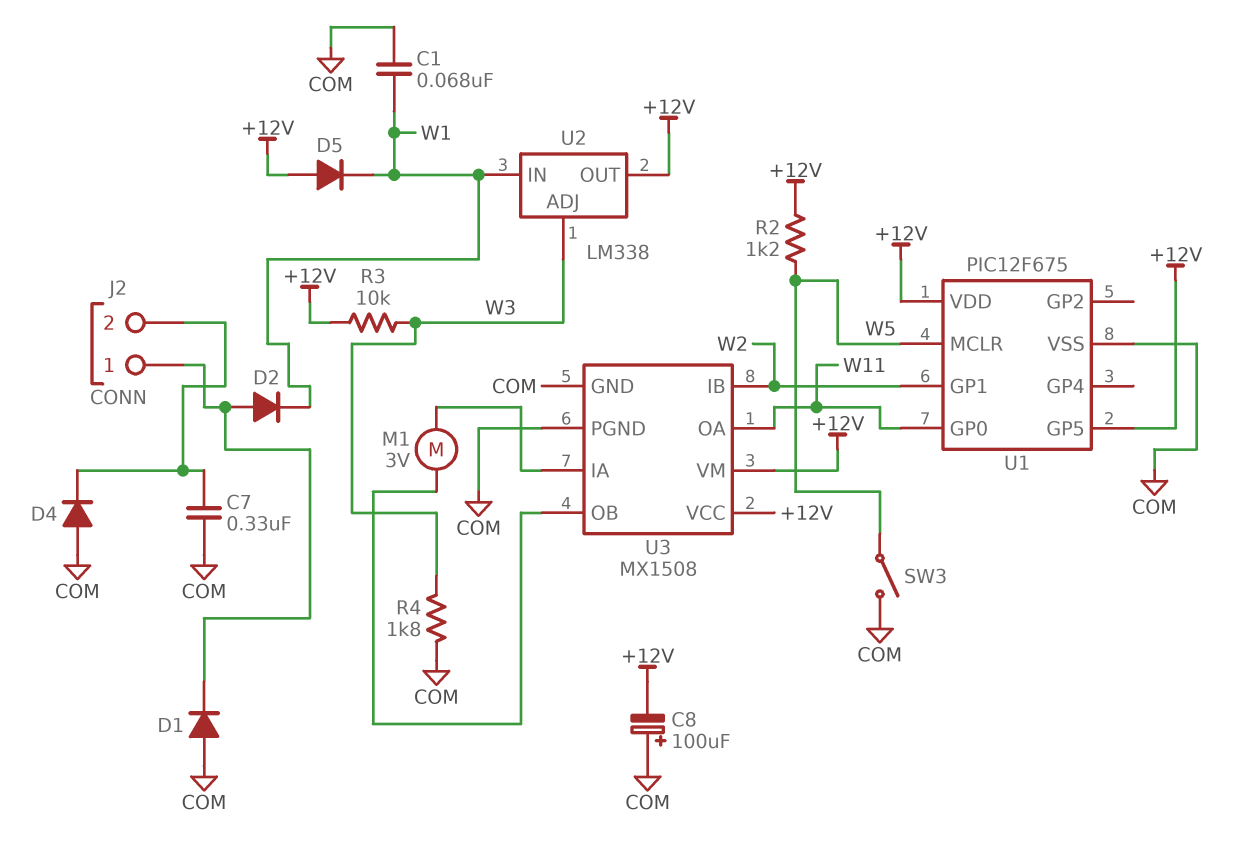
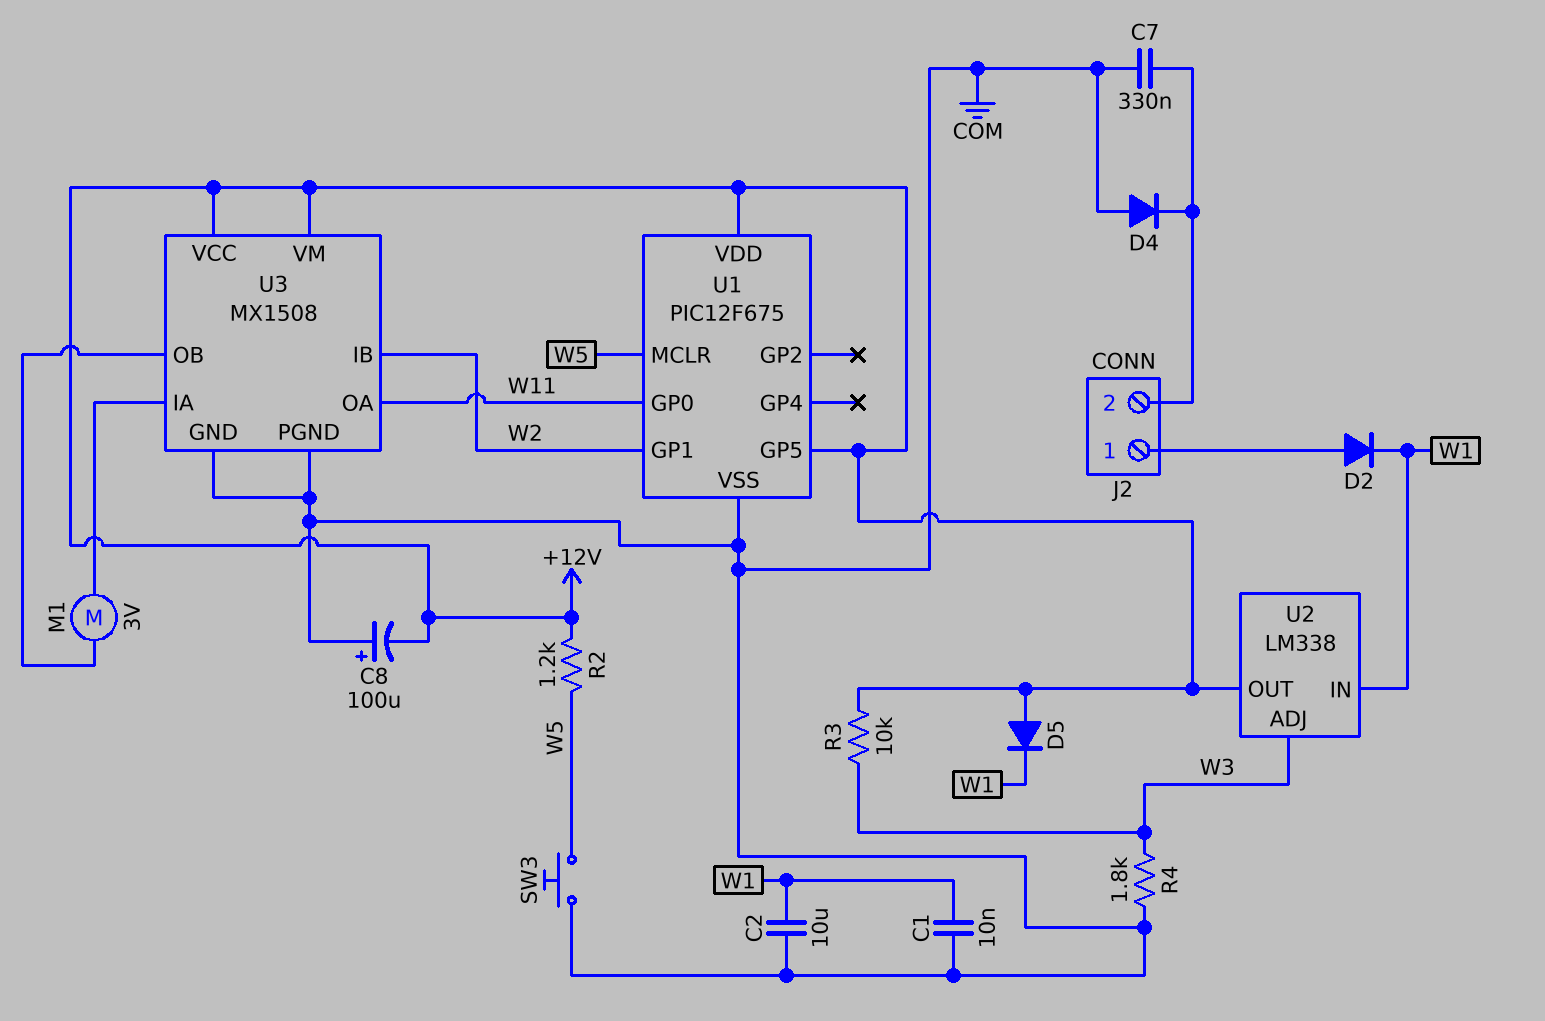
C1: 68nF (COM, W1) -> 10nF (COM, W1)
C2: none -> 10uF (COM, W1)
D1: diode (A COM, K J2/1) -> none
SW3: switch (COM, W5) -> button (COM, W5)

